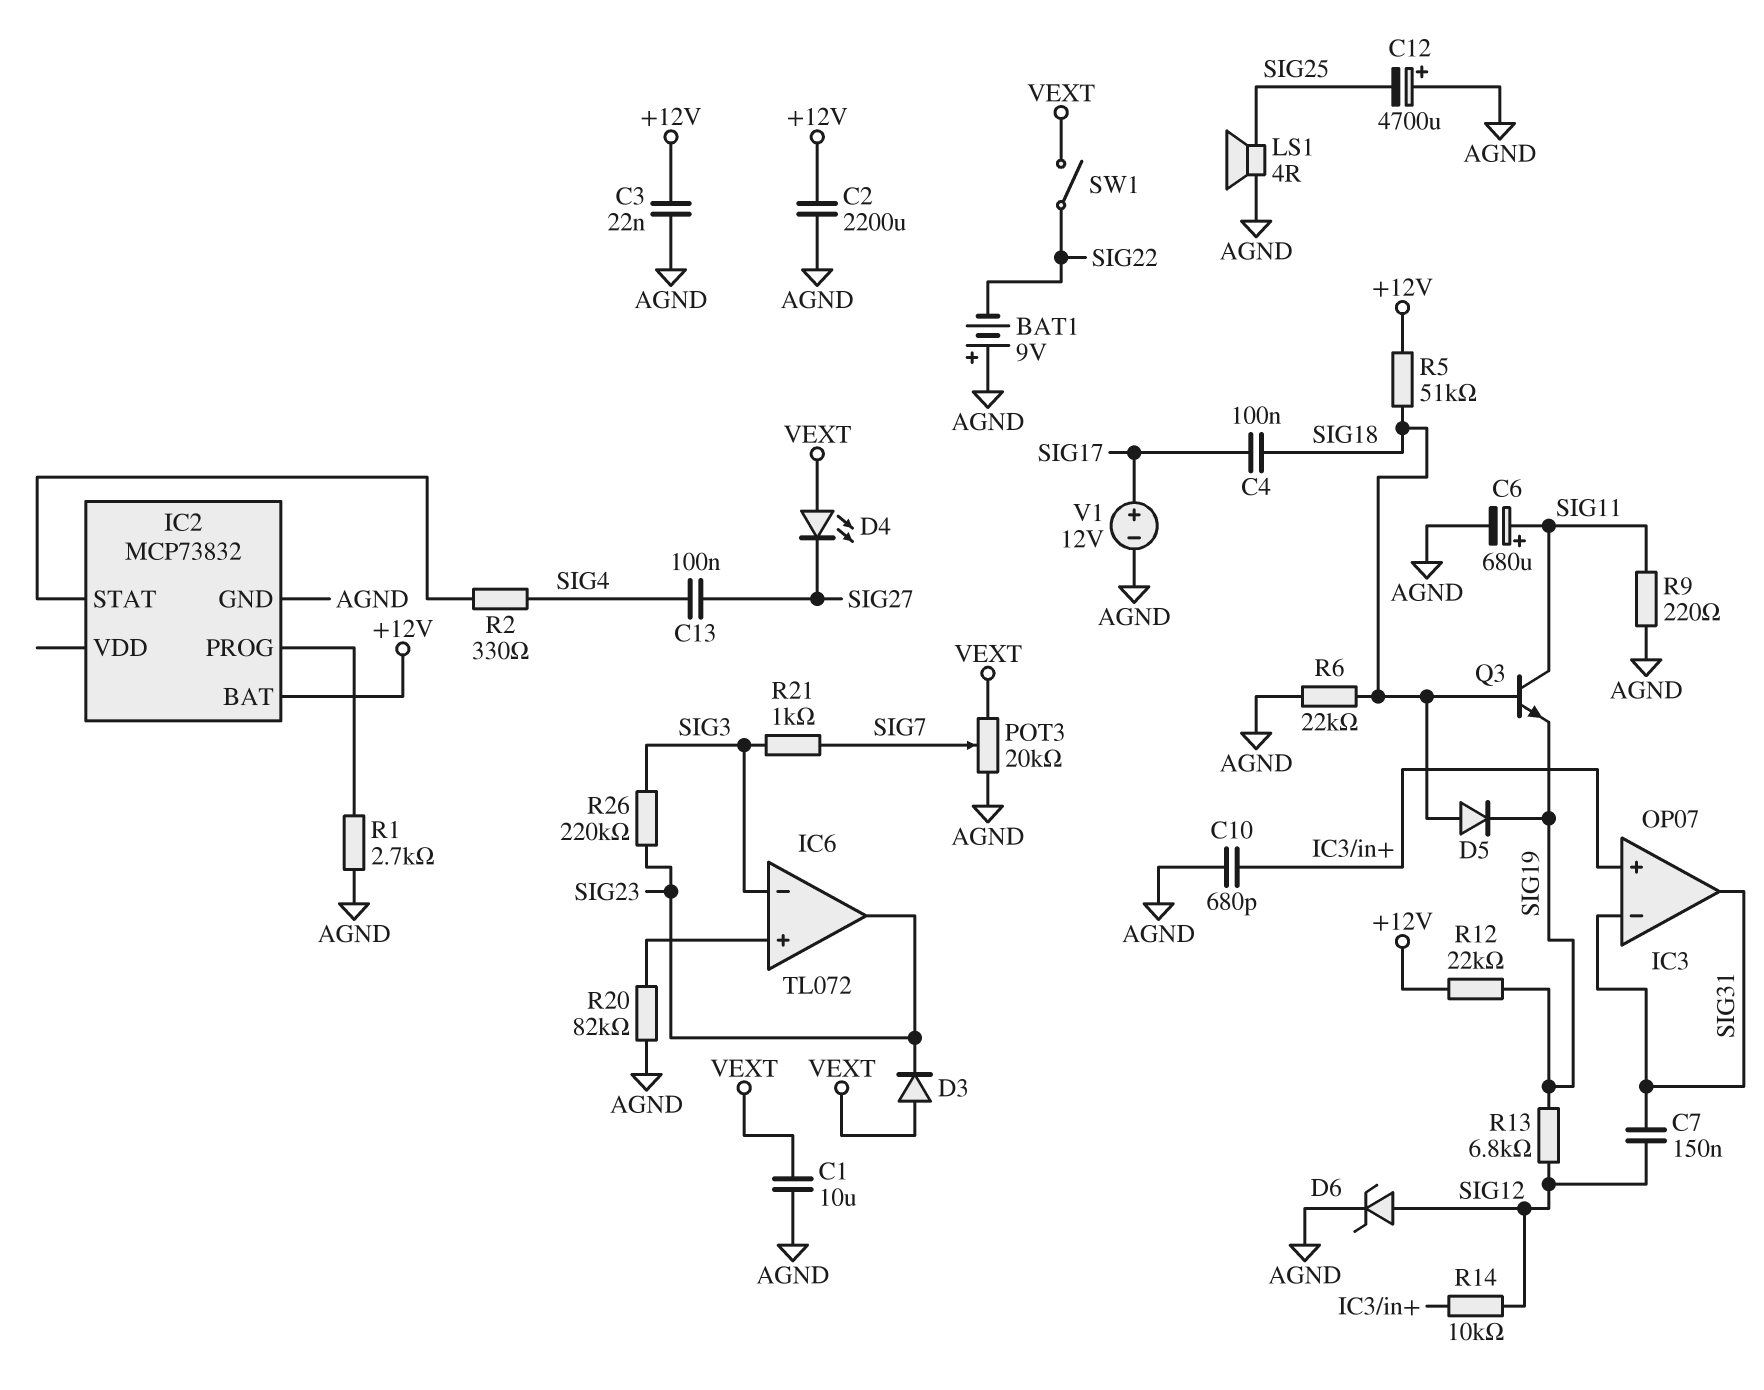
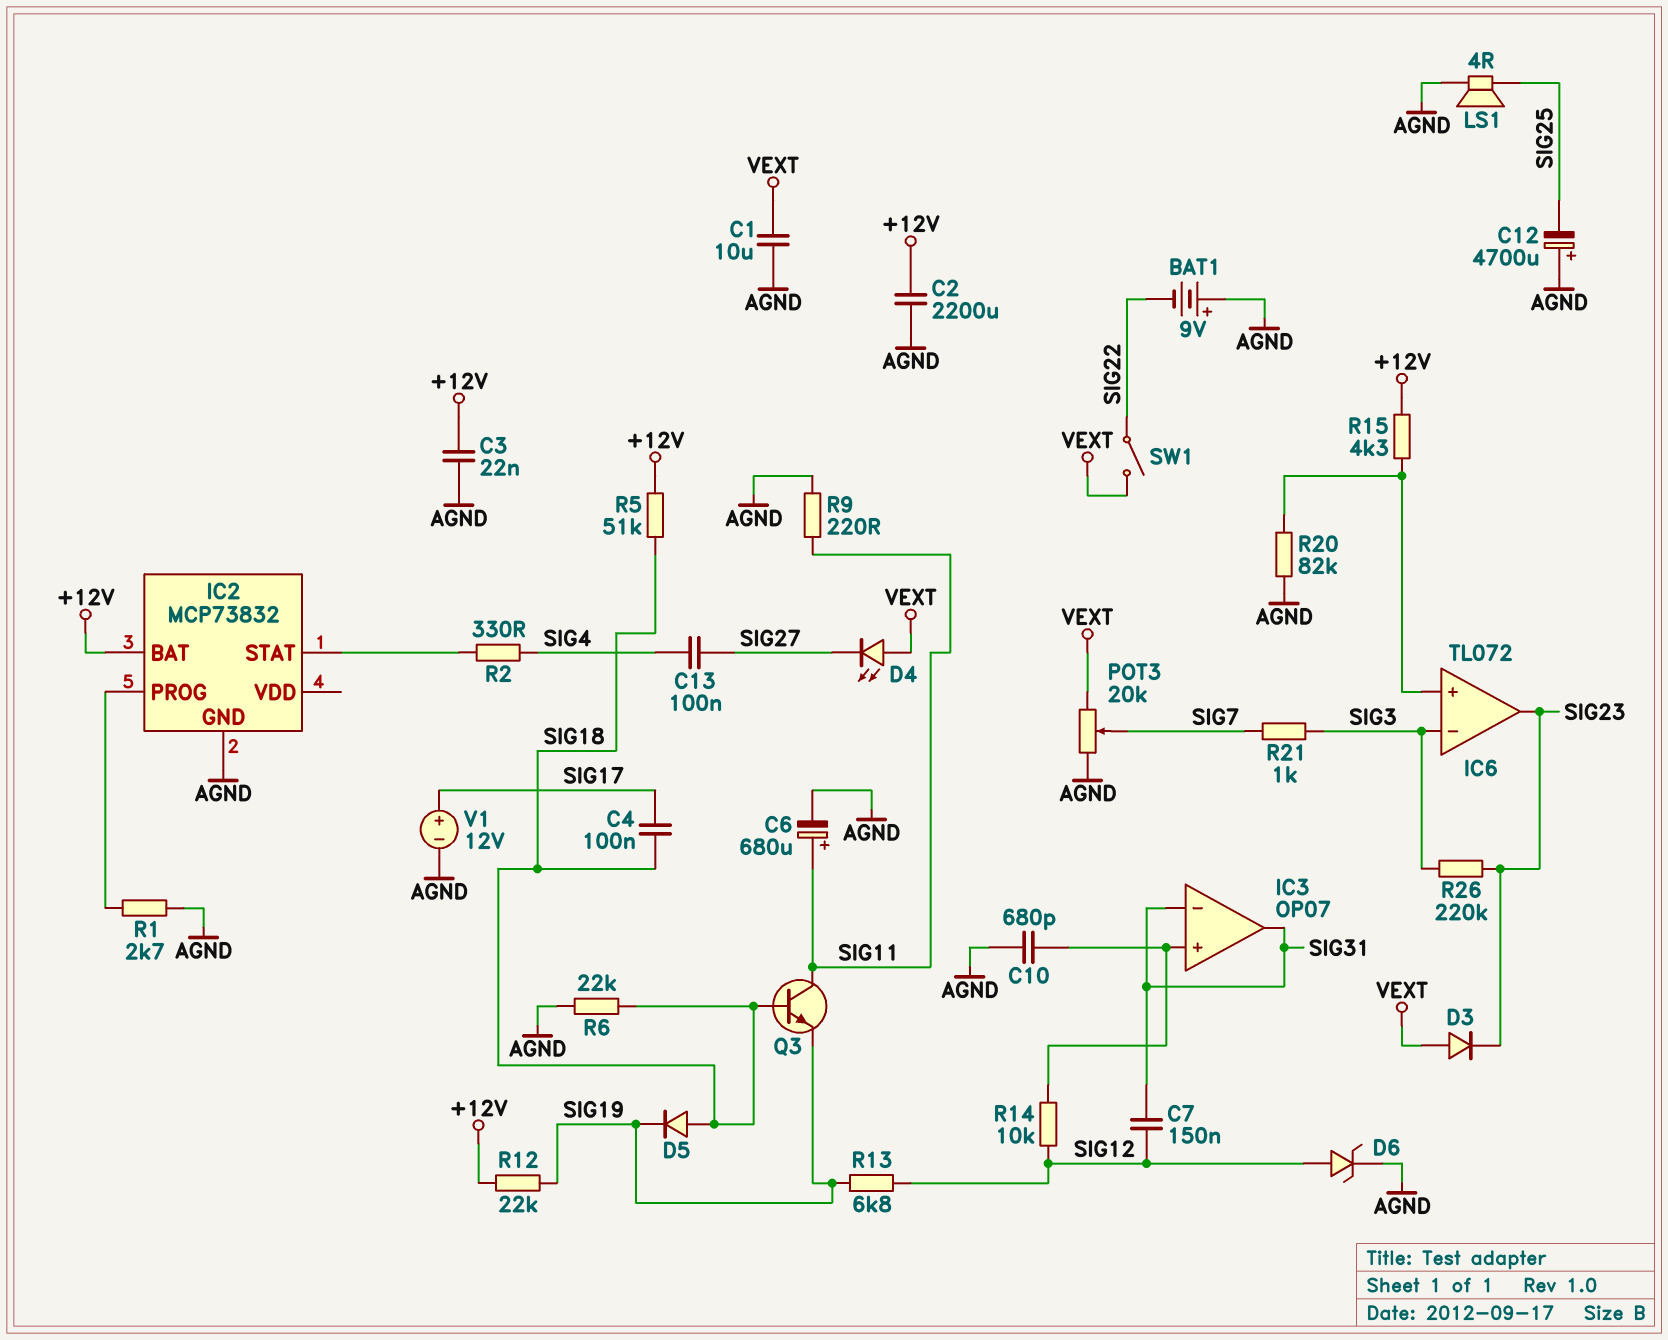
R15: none -> 4.3k (+12V, IC6/in+)

